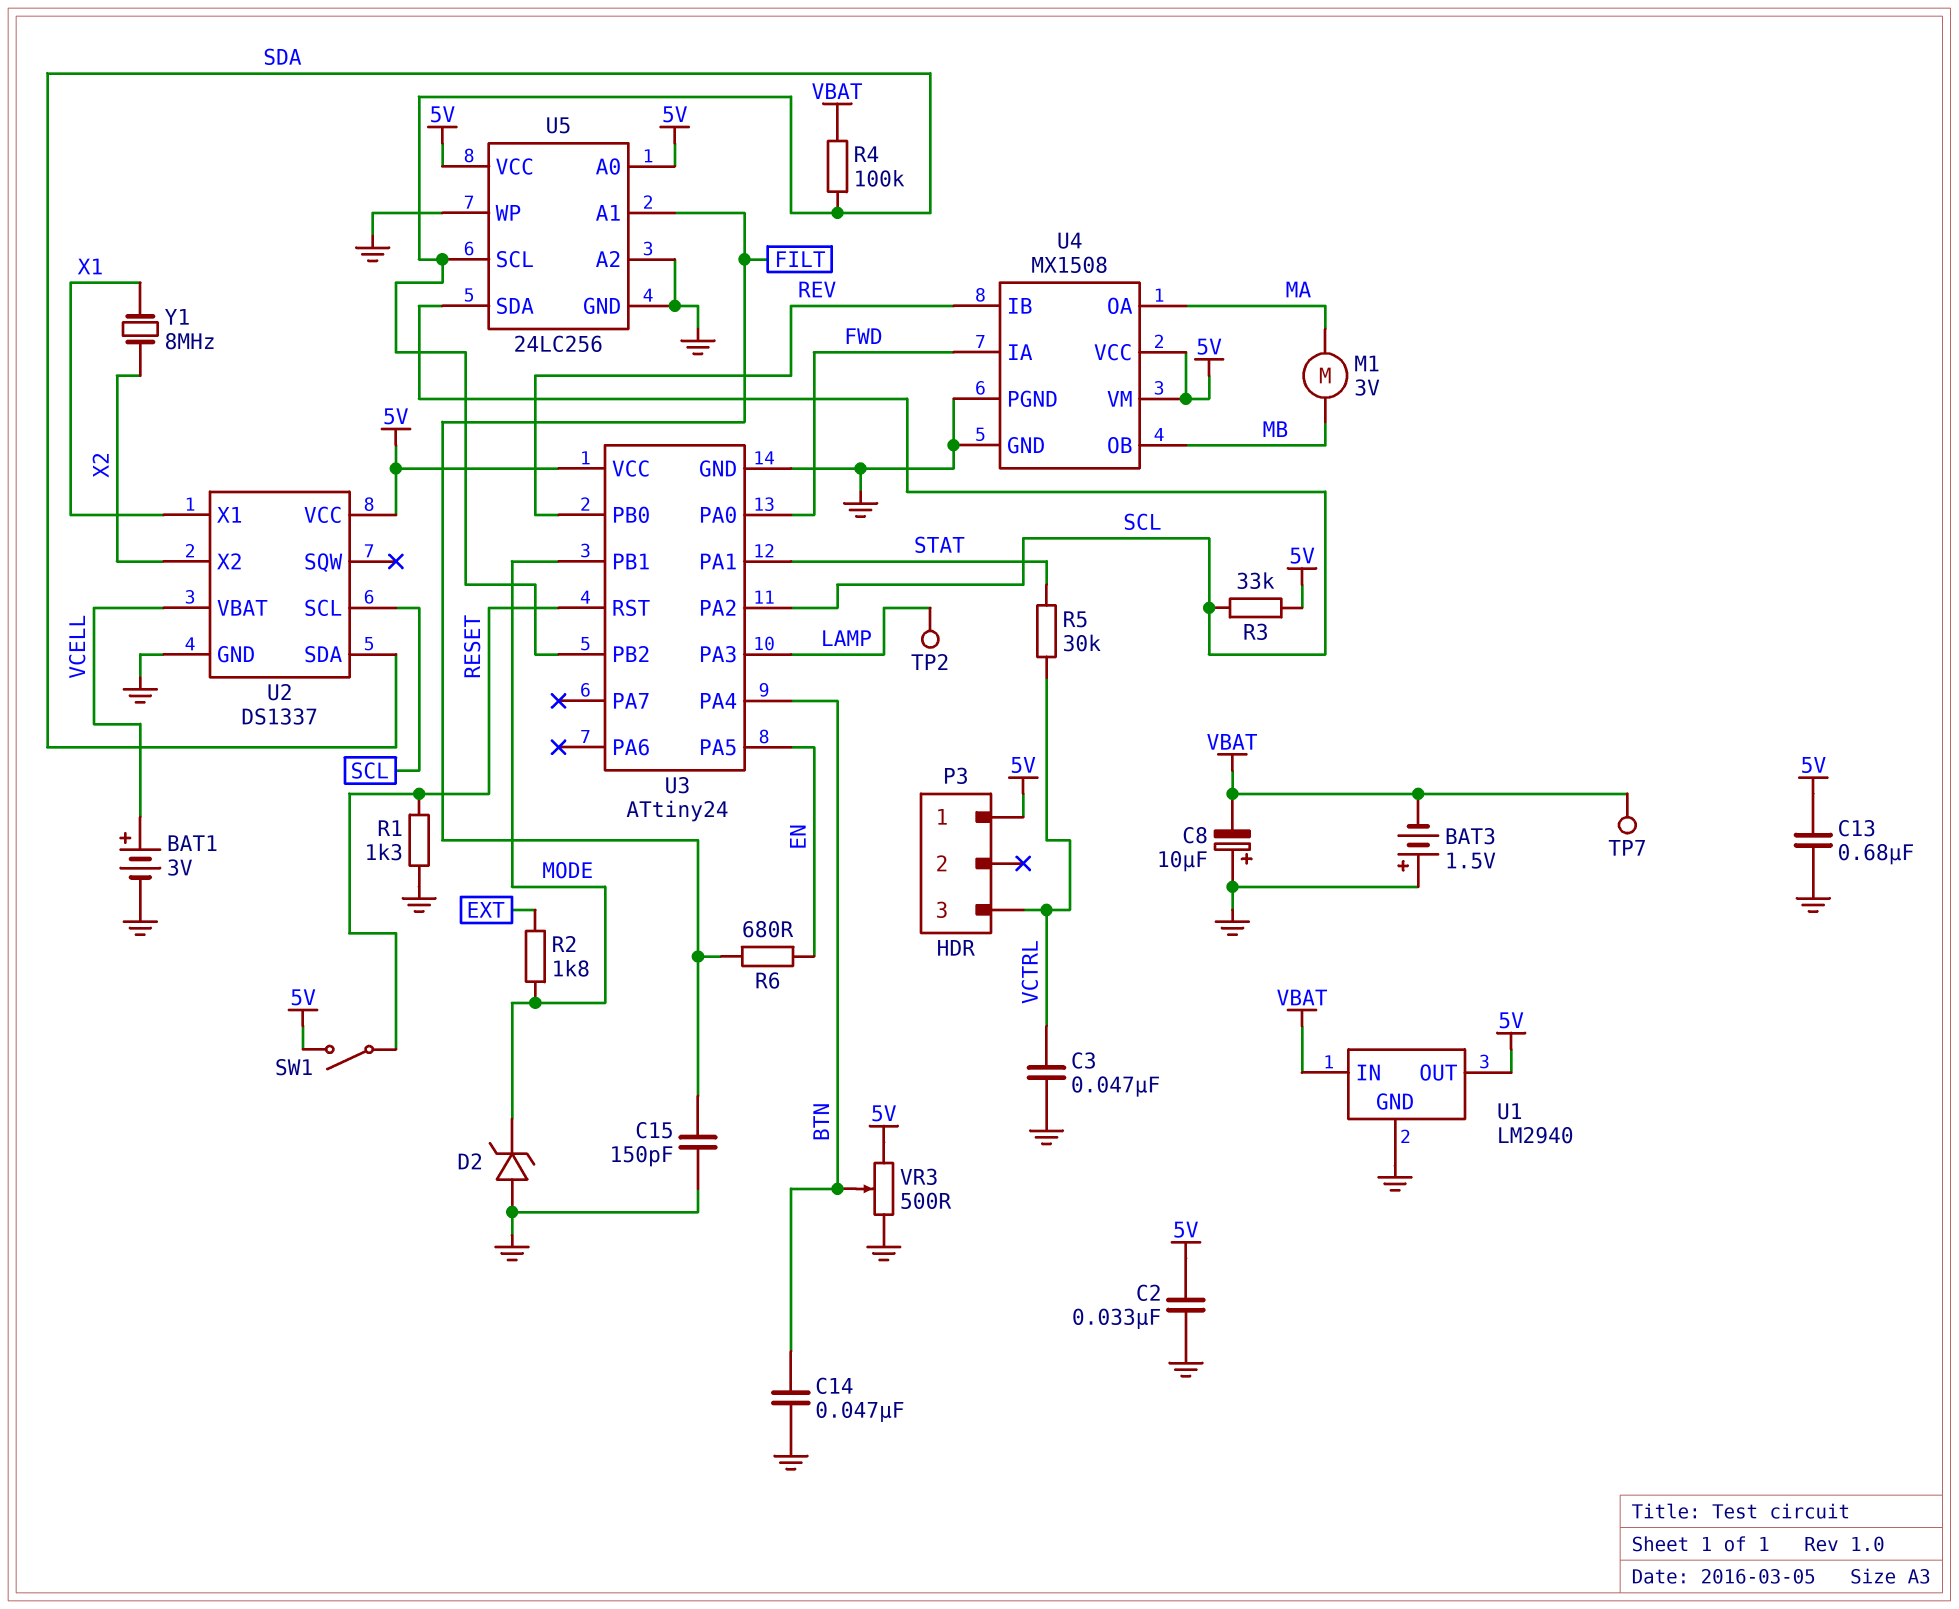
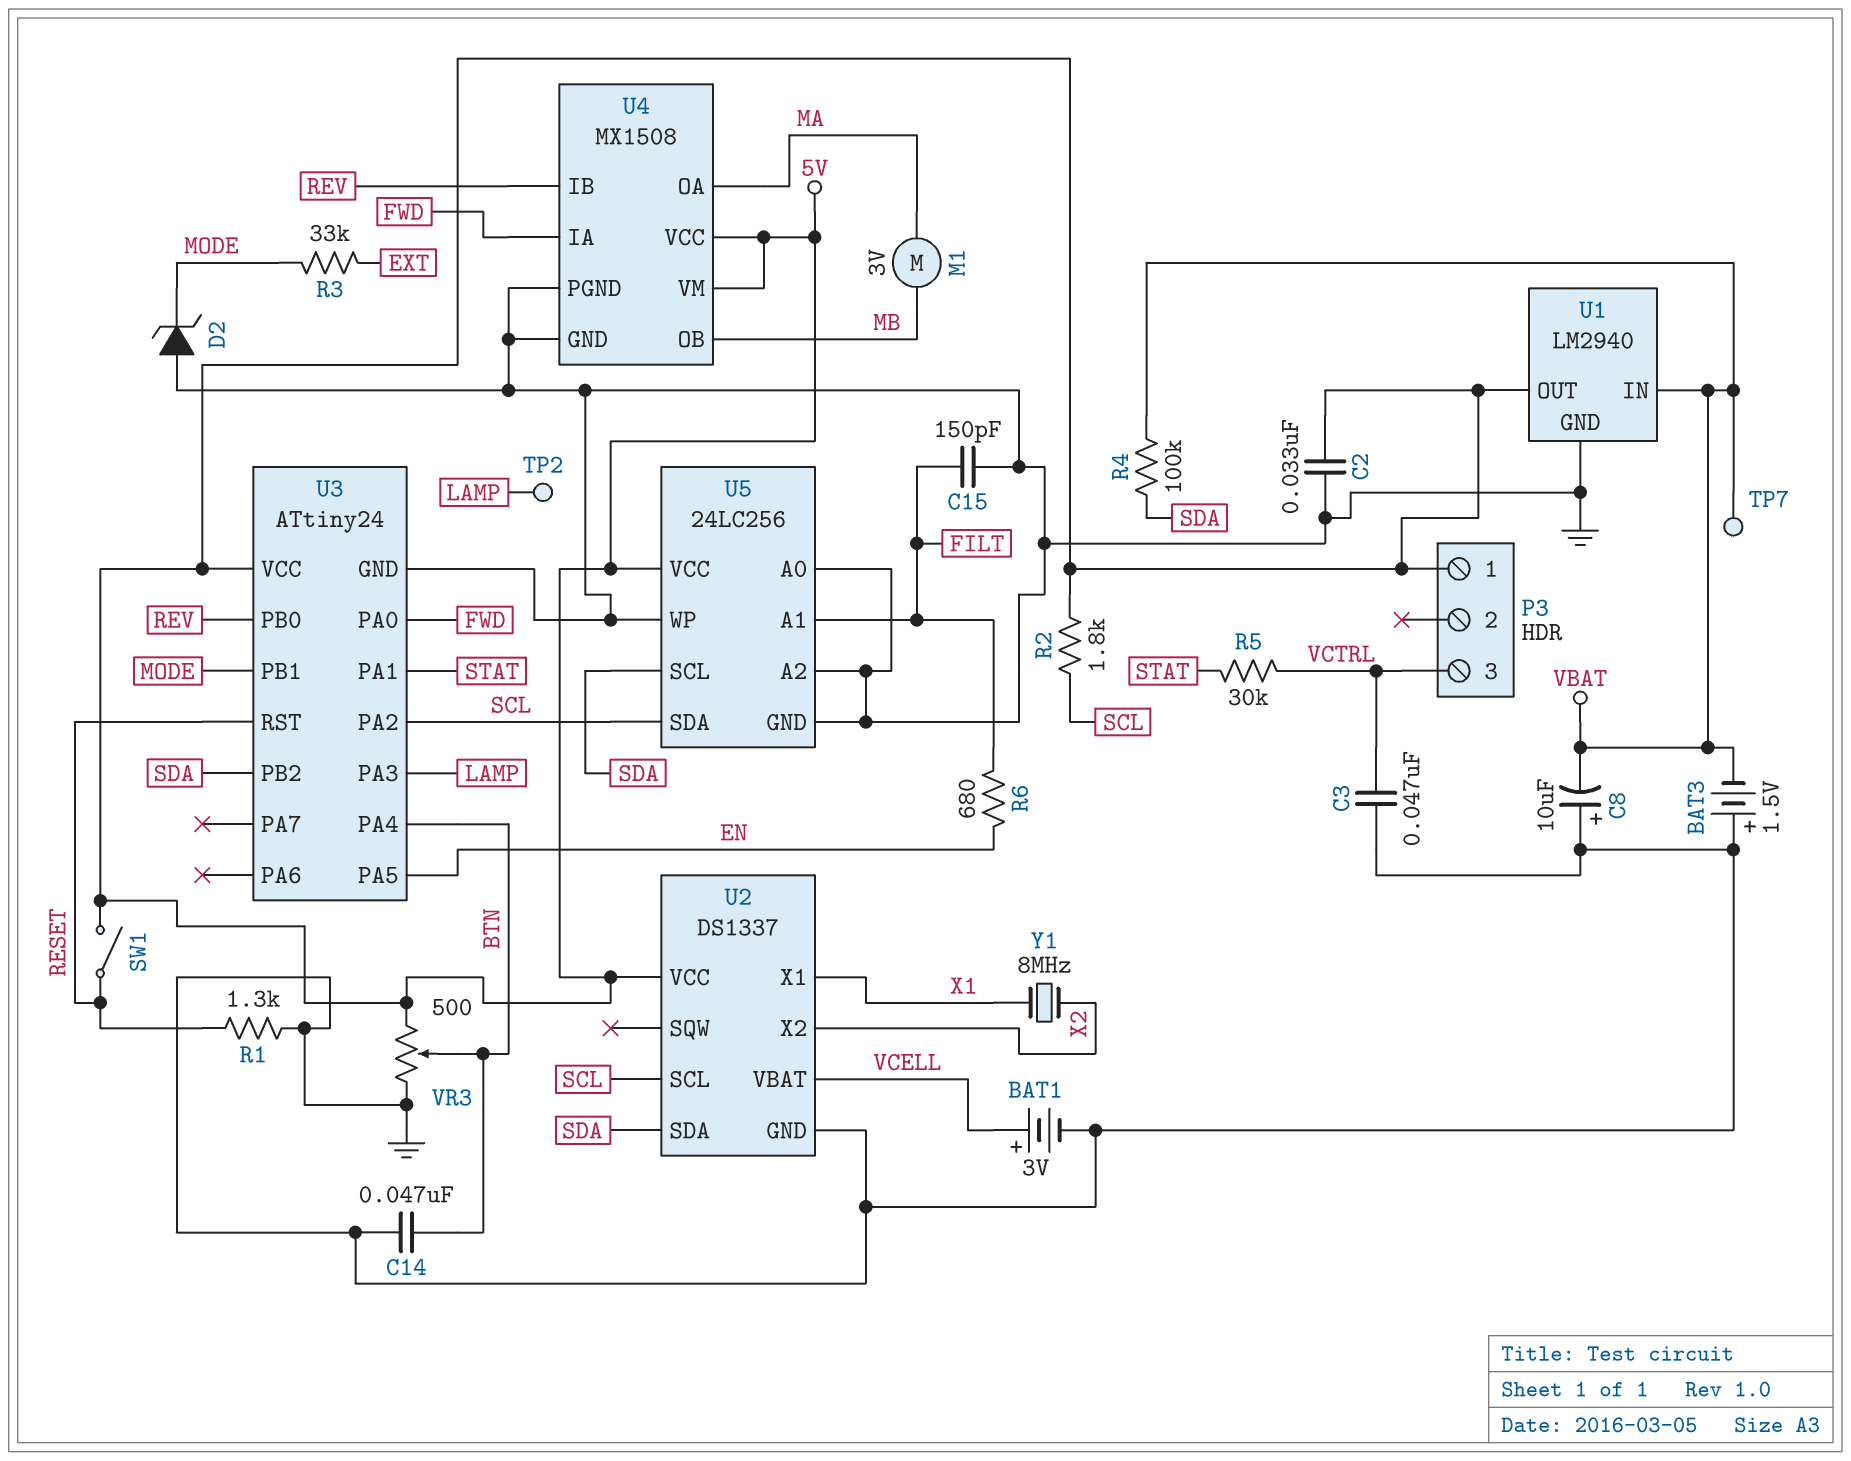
C13: 680nF (5V, GND) -> none
R2: 1.8k (EXT, MODE) -> 1.8k (5V, SCL)
R3: 33k (5V, SCL) -> 33k (EXT, MODE)
U5 pin A0: 5V -> GND

